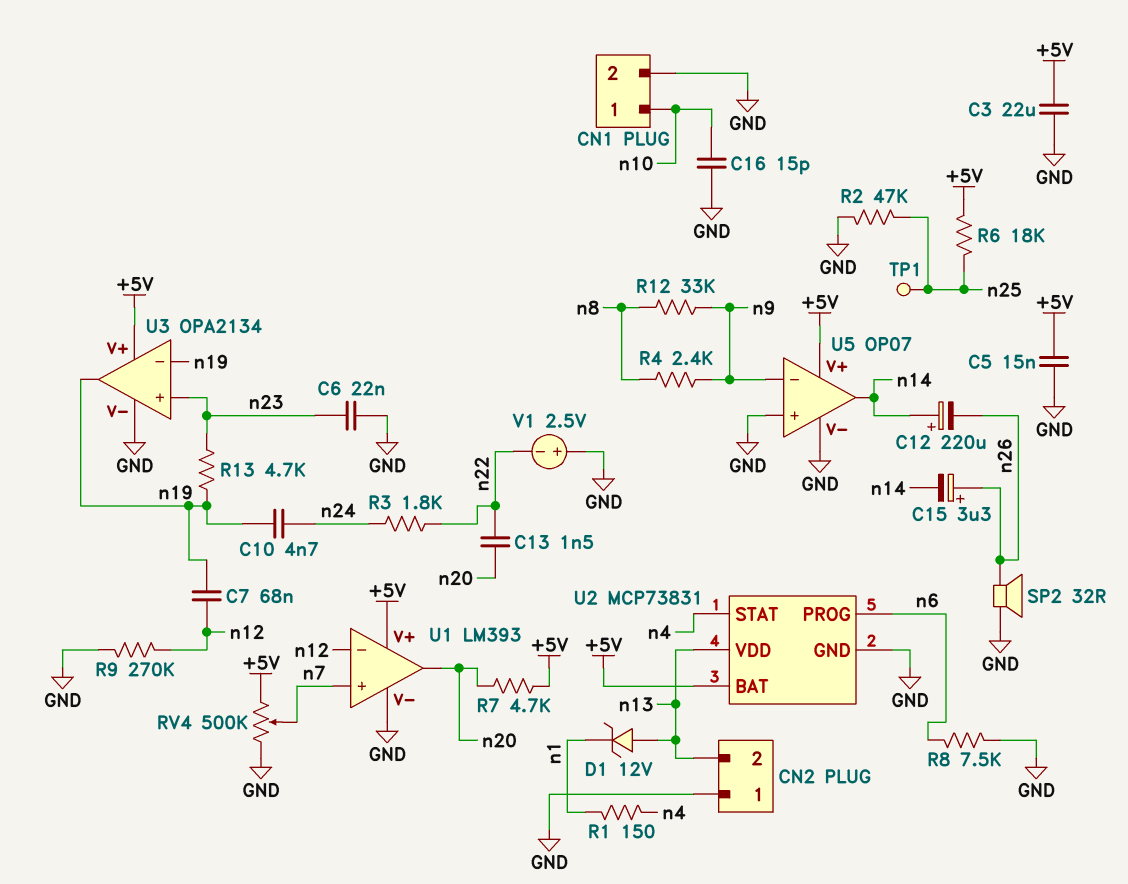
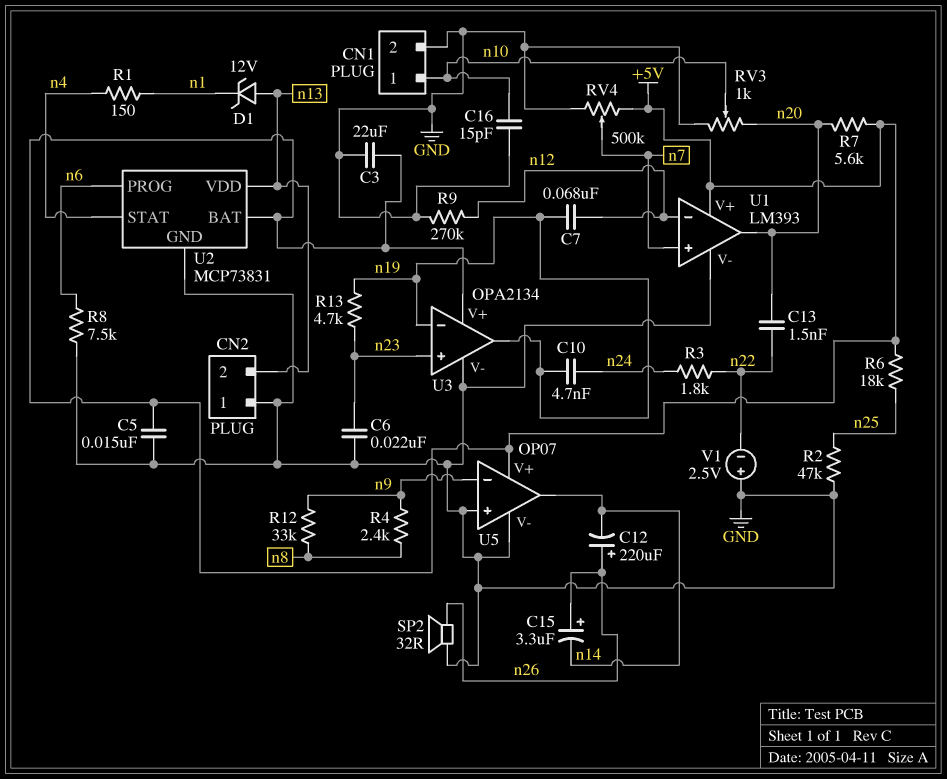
C12: 220uF (plus n14, minus n26) -> 220uF (plus n26, minus n14)
R7: 4.7k (+5V, n20) -> 5.6k (+5V, n20)
RV3: none -> 1k (GND, n20, wiper n10)
TP1: test point (n25) -> none

